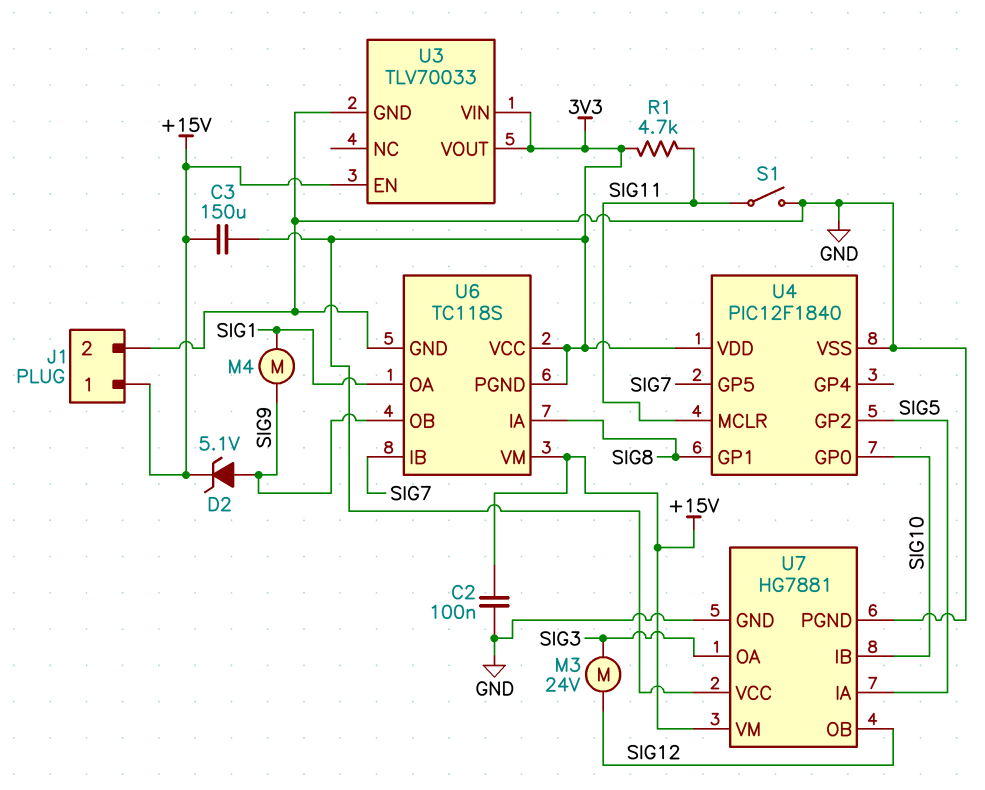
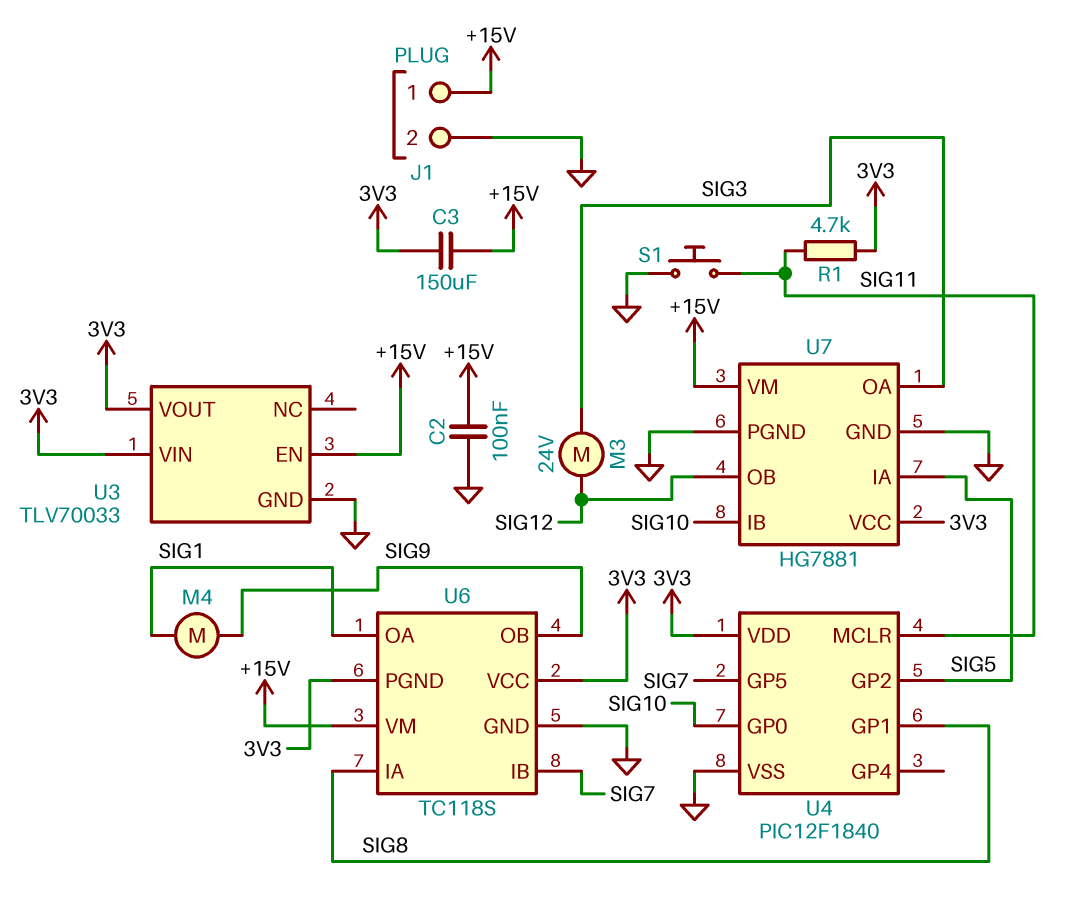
D2: zener 5.1V (A SIG9, K +15V) -> none
S1: switch (GND, SIG11) -> button (GND, SIG11)

